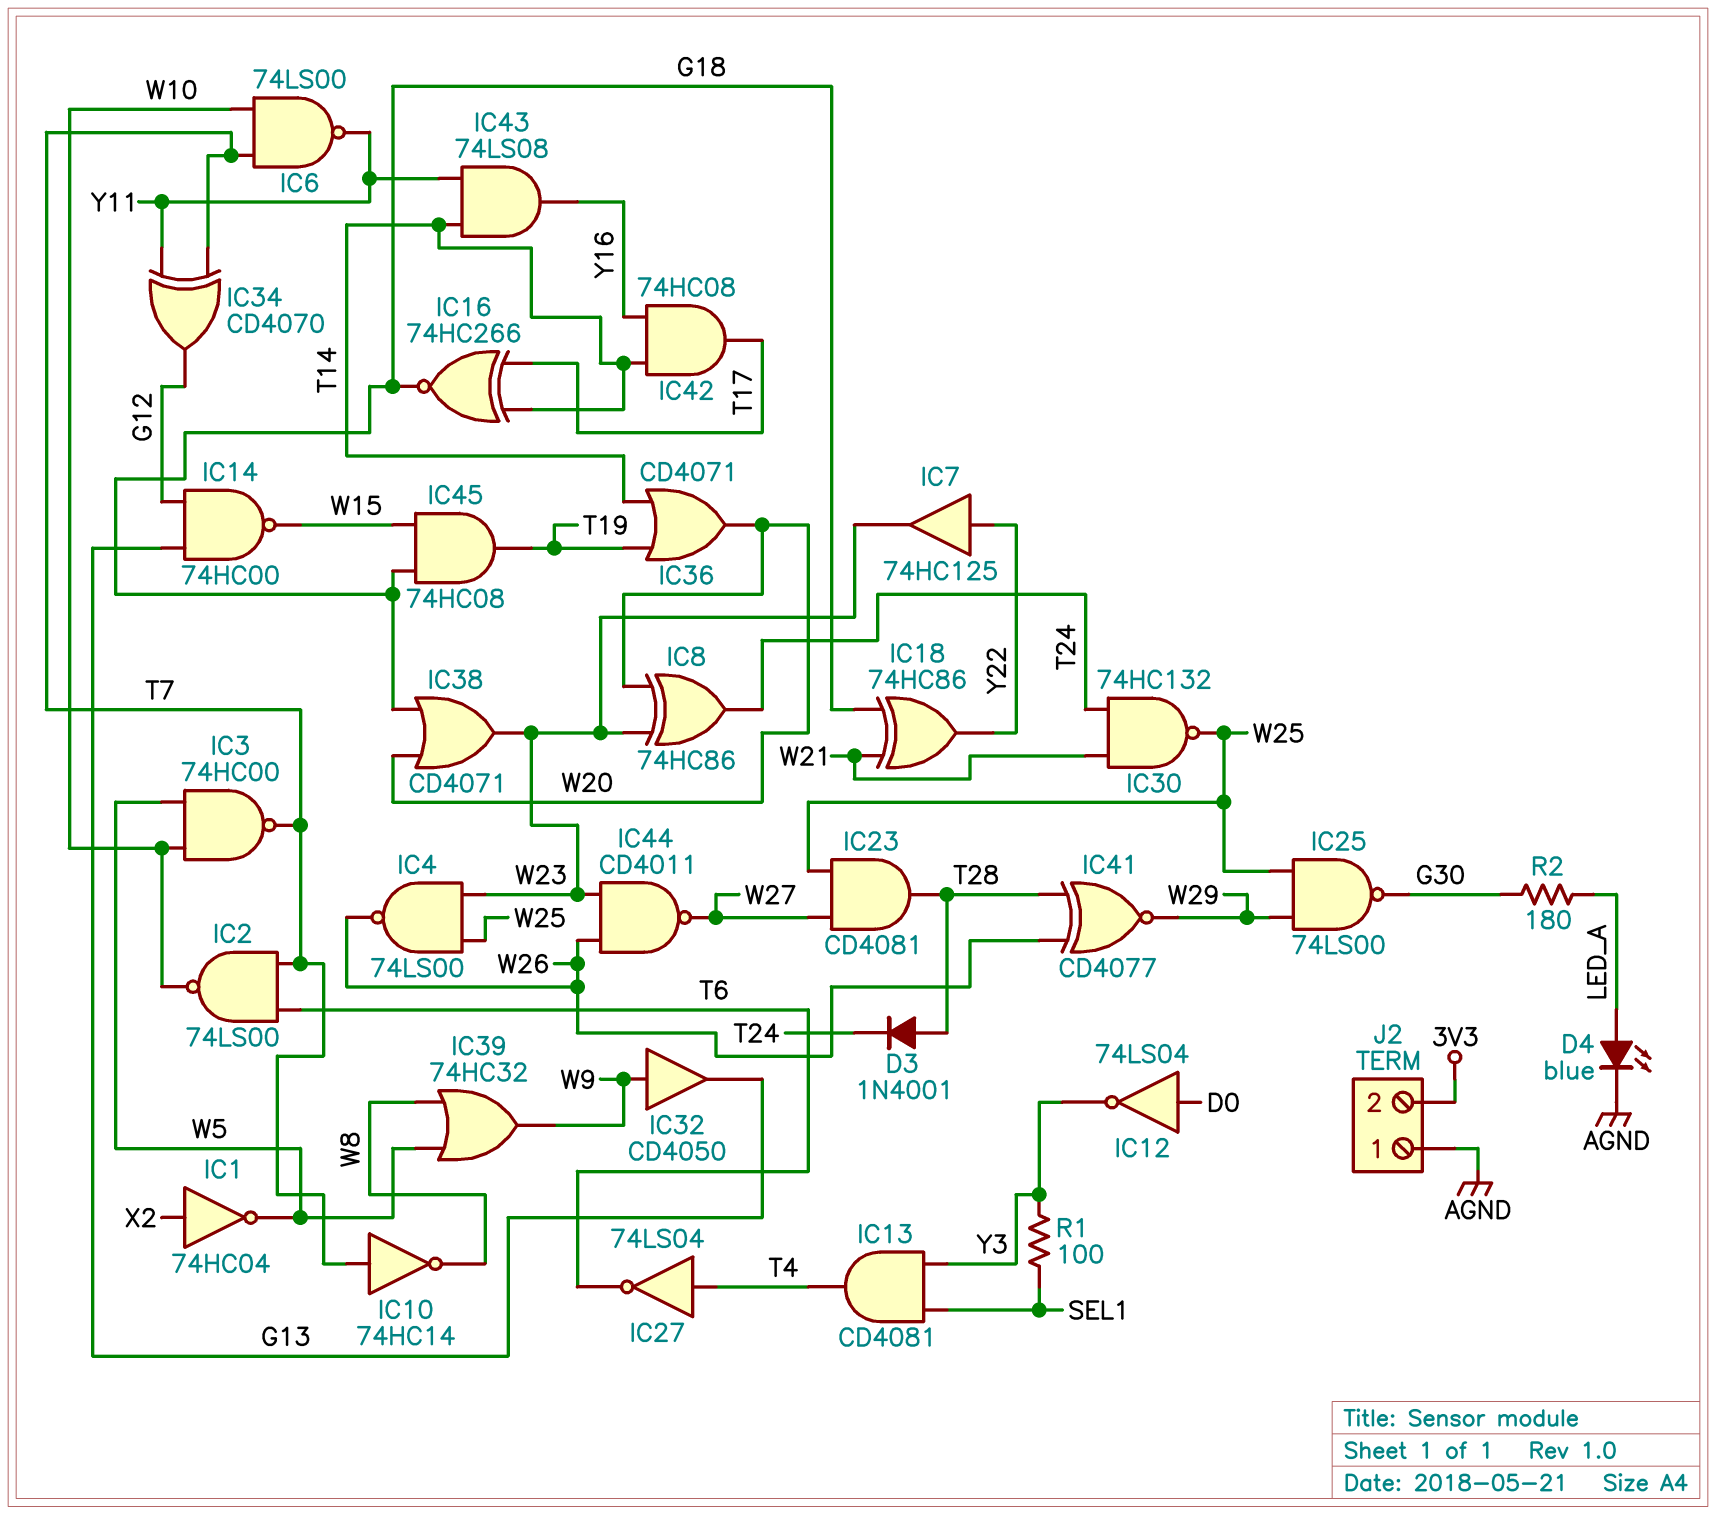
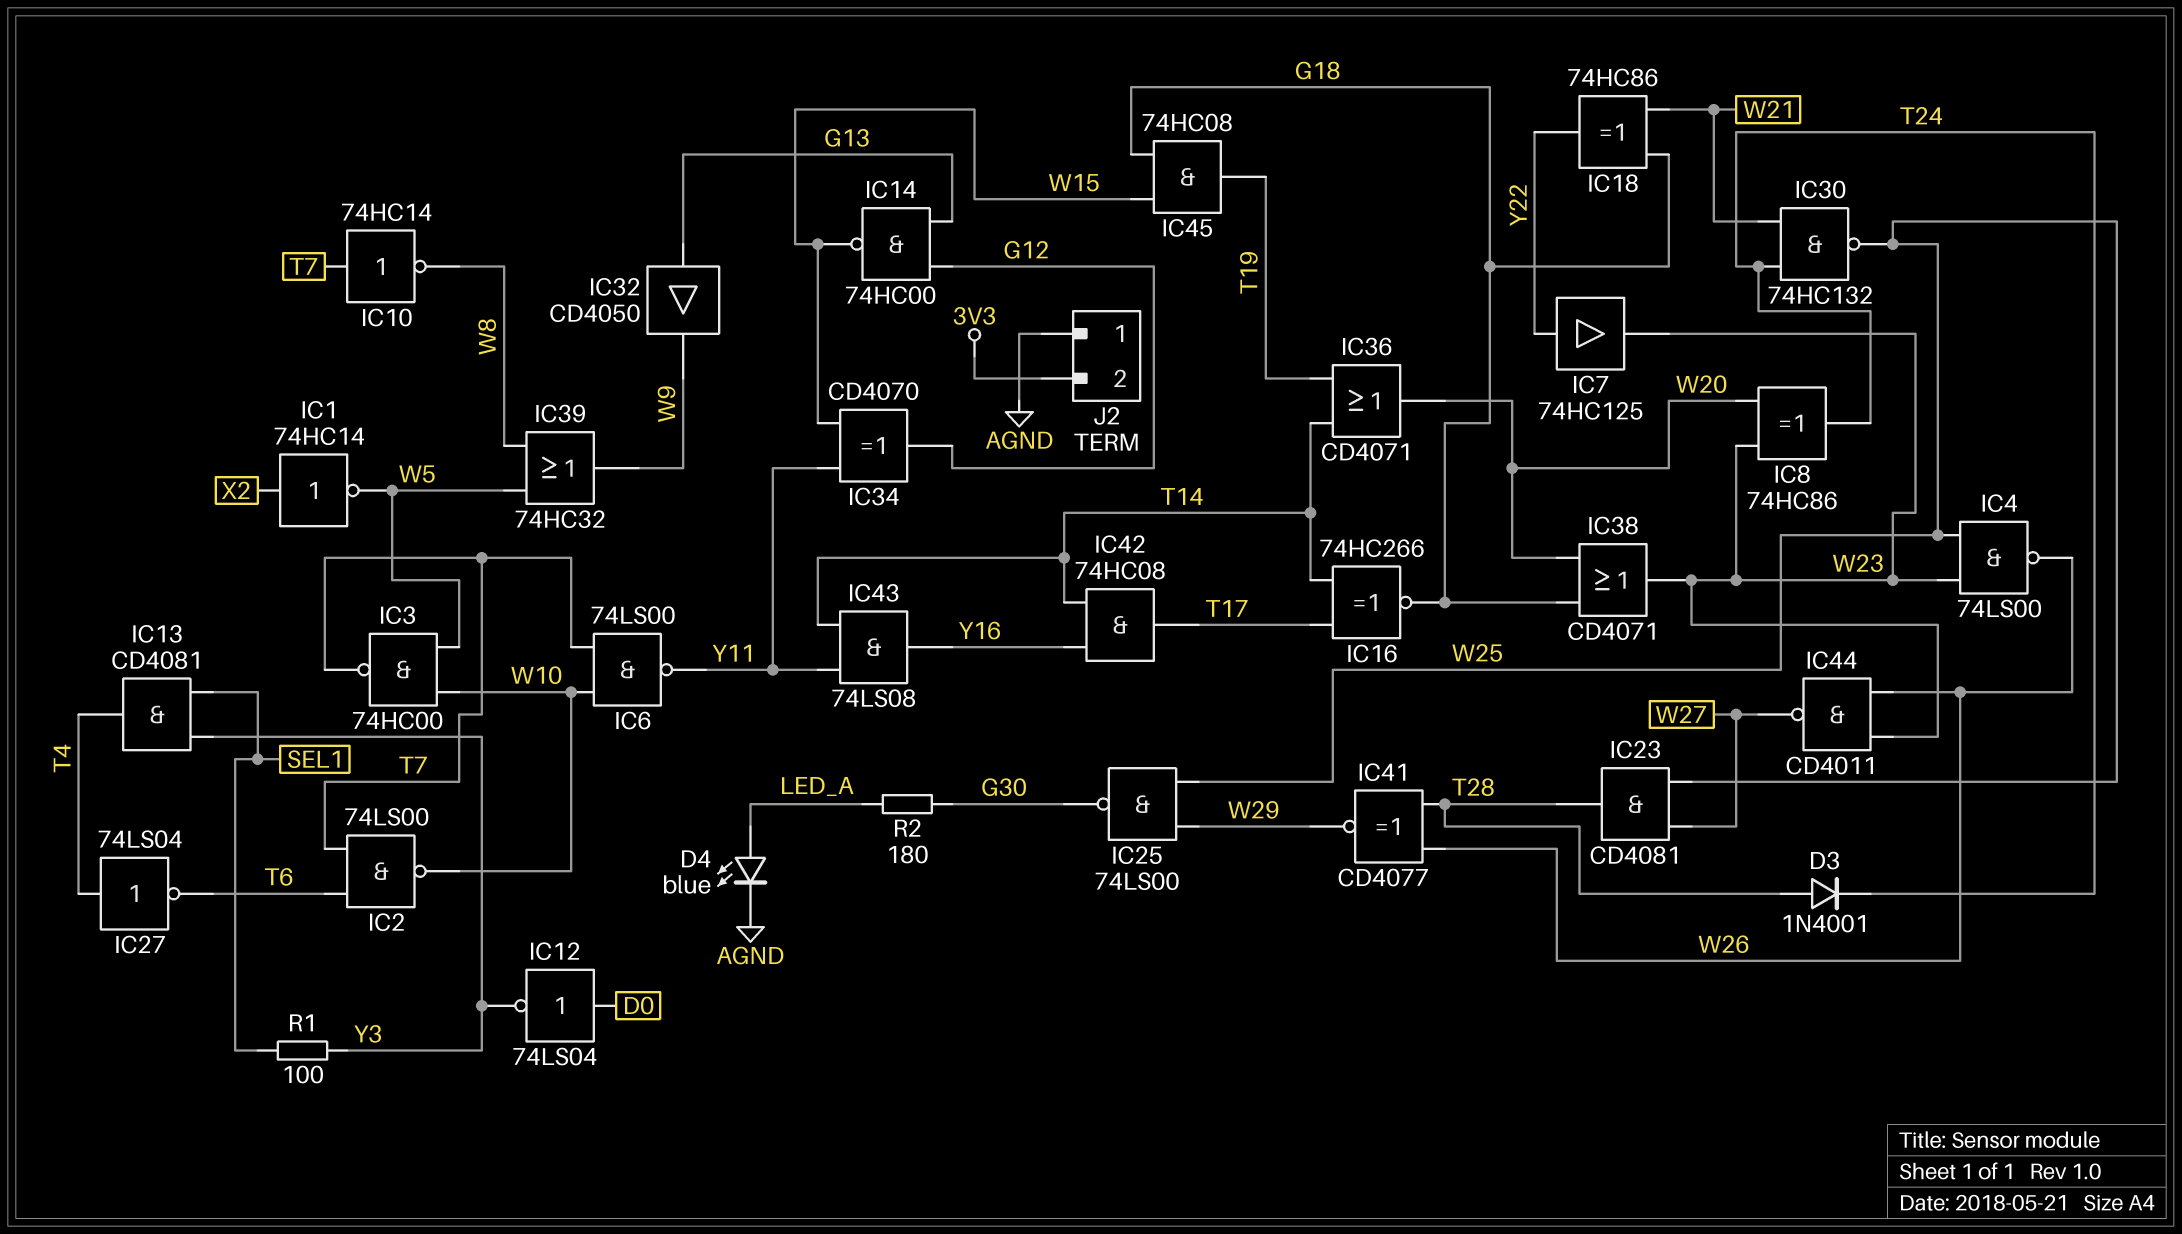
IC1: NOT 74HC04 (in X2, out W5) -> NOT 74HC14 (in X2, out W5)
IC32: buffer CD4050 (in W9, out G13) -> buffer CD4050 (in G13, out W9)
IC34: XOR CD4070 (in T7, in Y11, out G12) -> XOR CD4070 (in W15, in Y11, out G12)

